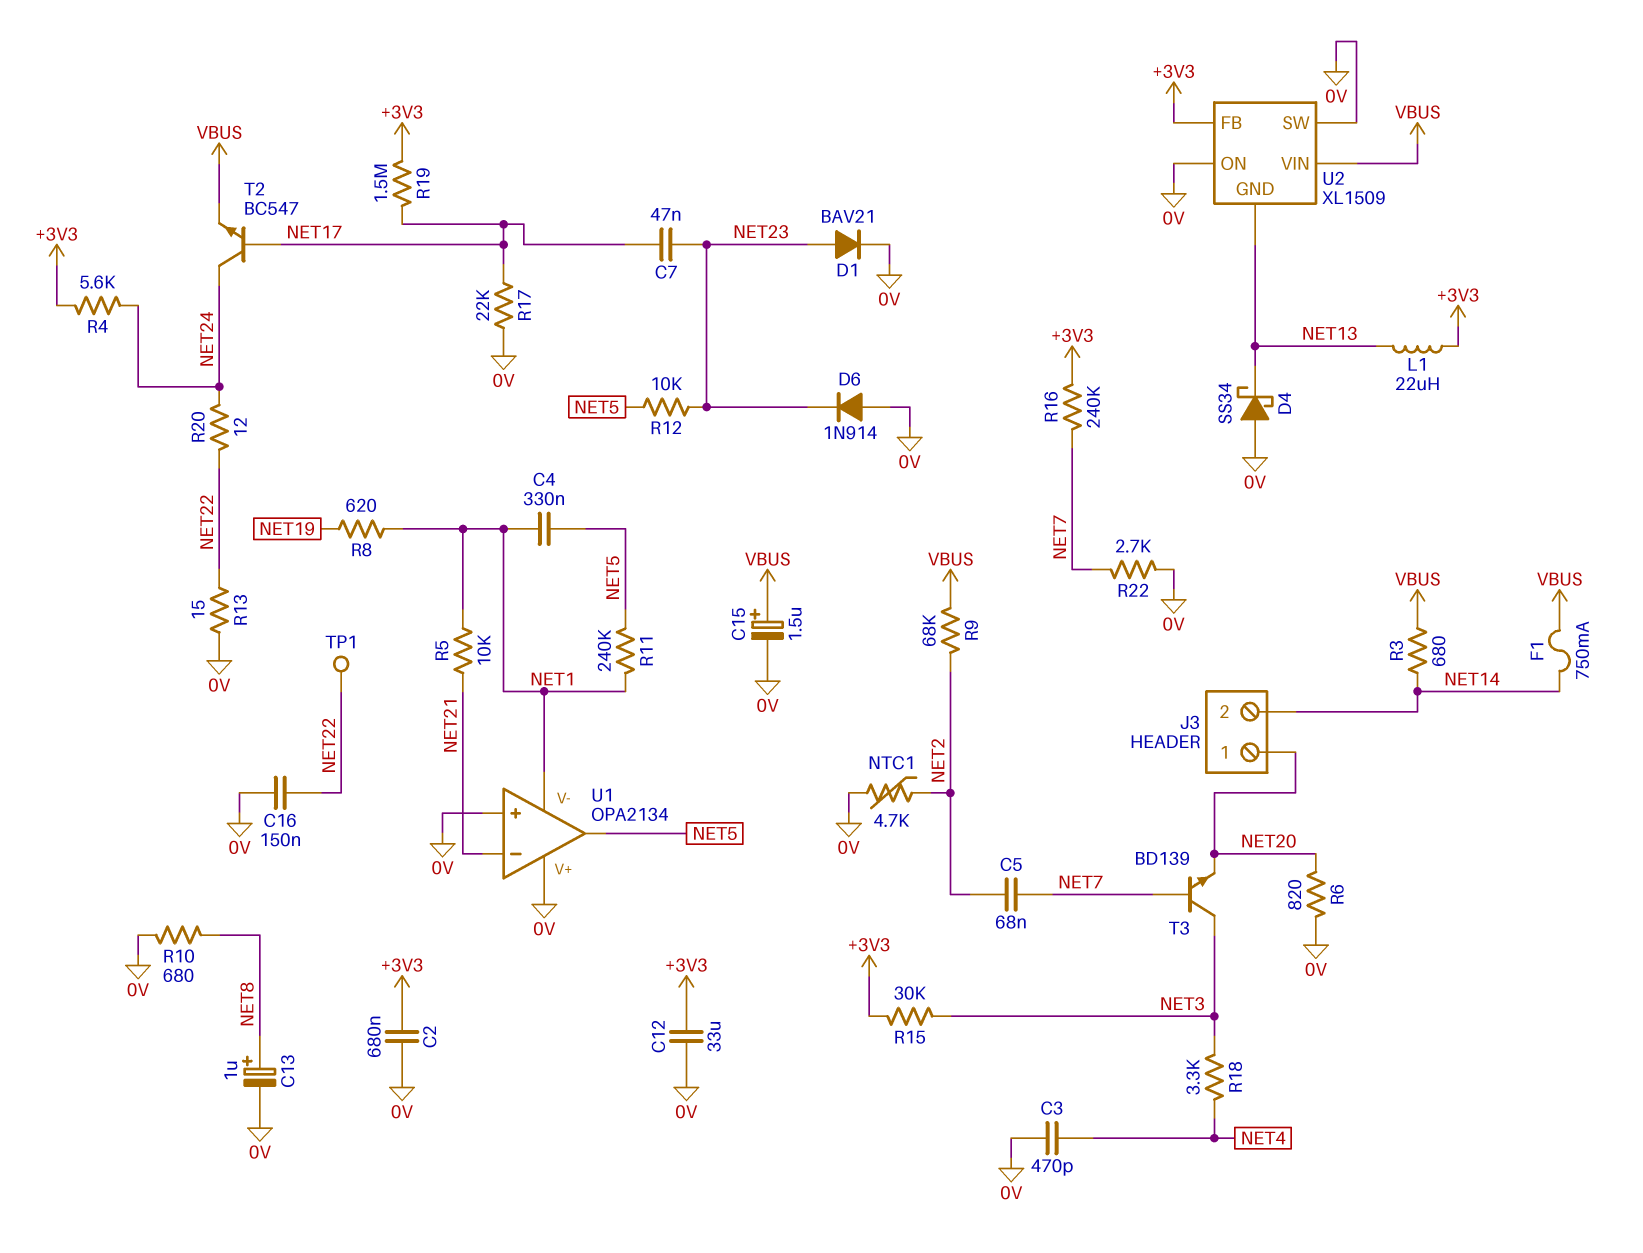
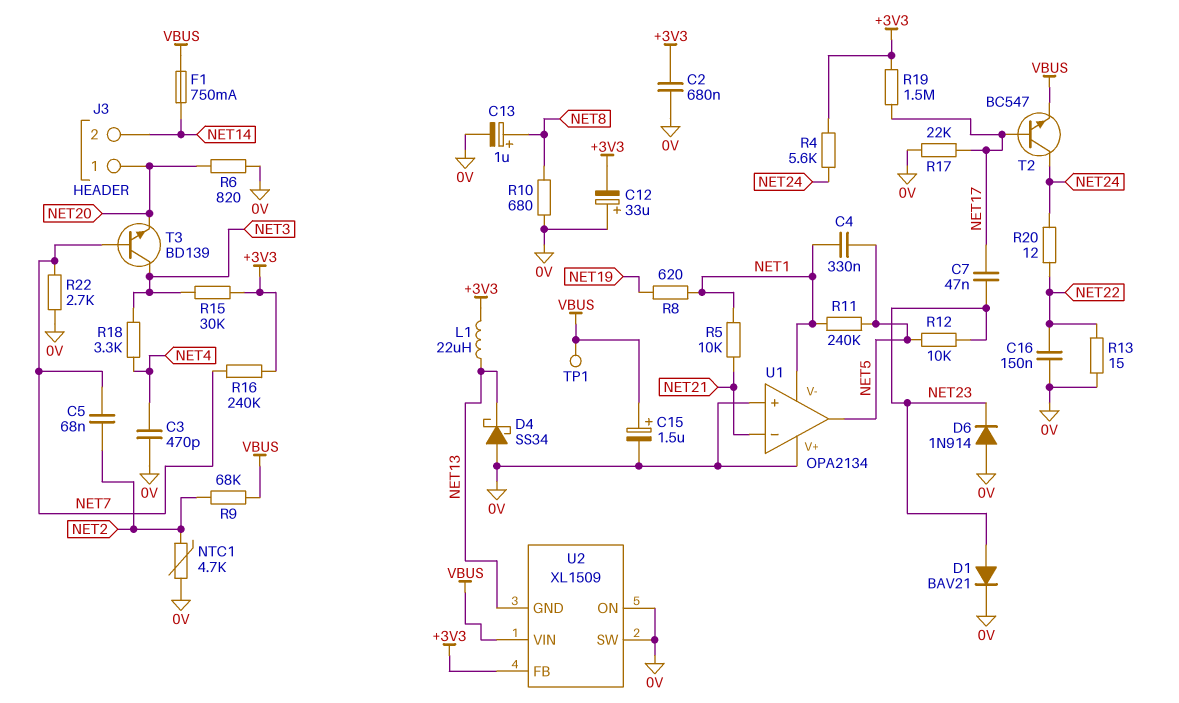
C12: 33uF (+3V3, 0V) -> 33uF (plus 0V, minus +3V3)
R3: 680 (NET14, VBUS) -> none
TP1: test point (NET22) -> test point (VBUS)

